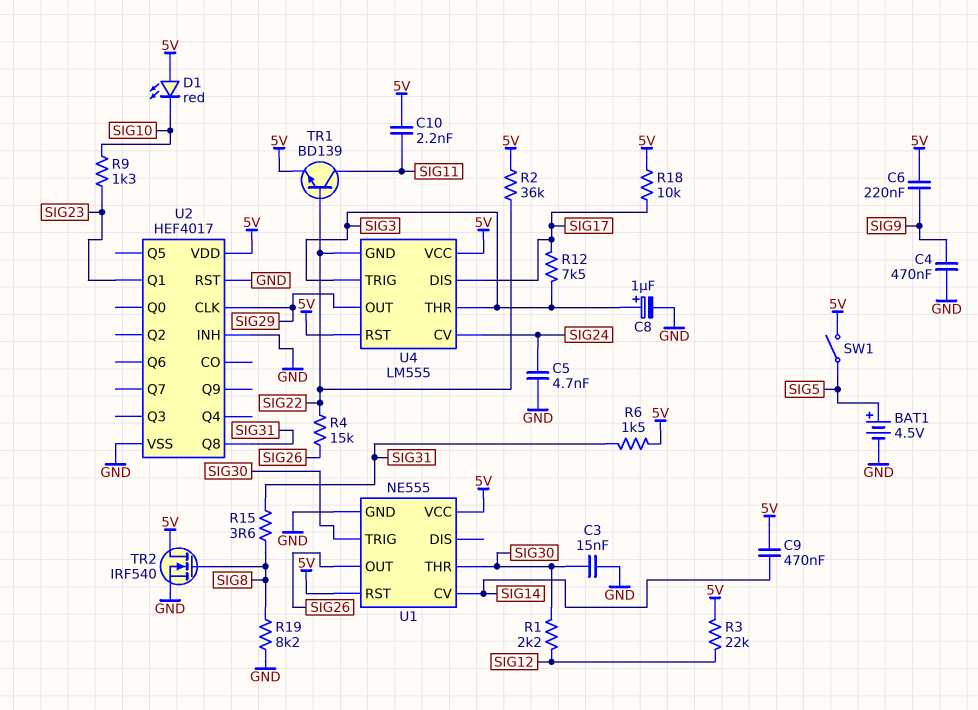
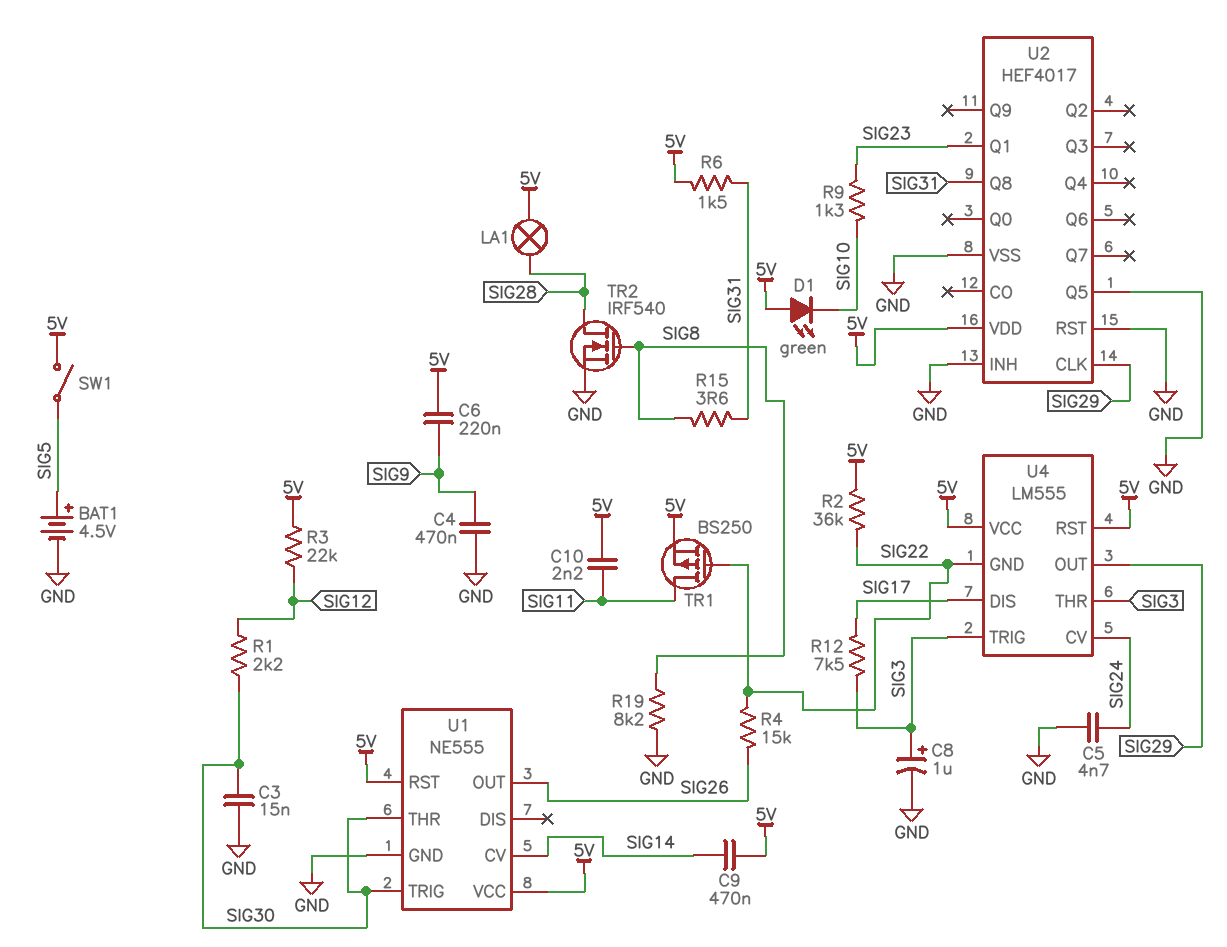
D1: LED red (A 5V, K SIG10) -> LED green (A 5V, K SIG10)
LA1: none -> lamp (5V, SIG28)
R18: 10k (5V, SIG17) -> none
TR1: NPN BD139 (B SIG22, C SIG11, E 5V) -> PMOS BS250 (G SIG22, D SIG11, S 5V)
TR2: NMOS IRF540 (G SIG8, D 5V, S GND) -> NMOS IRF540 (G SIG8, D SIG28, S GND)
U2 pin Q5: none -> GND

